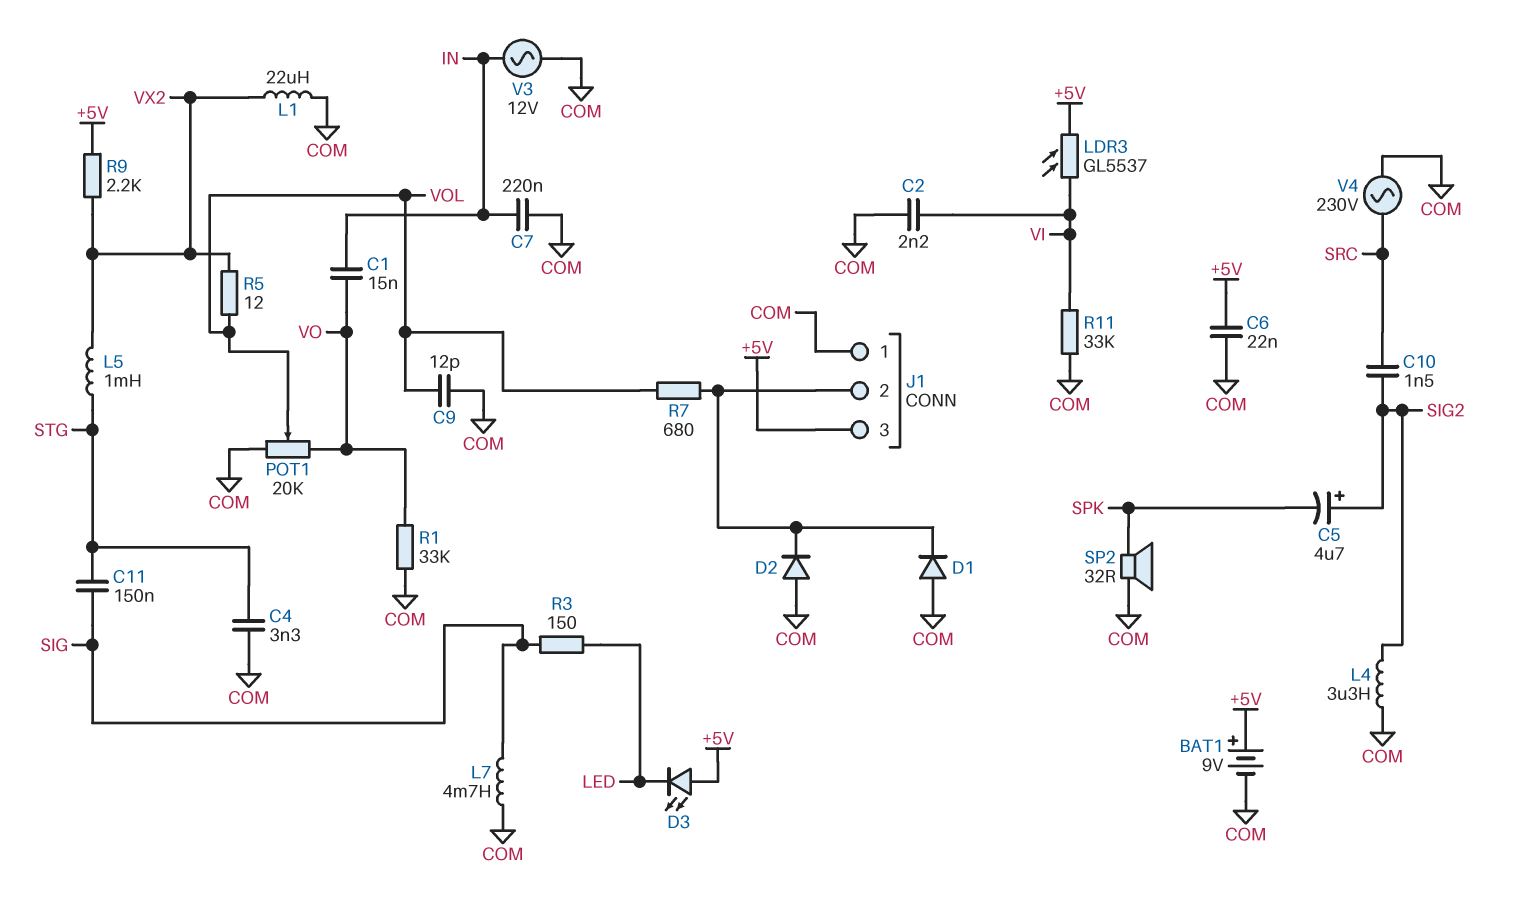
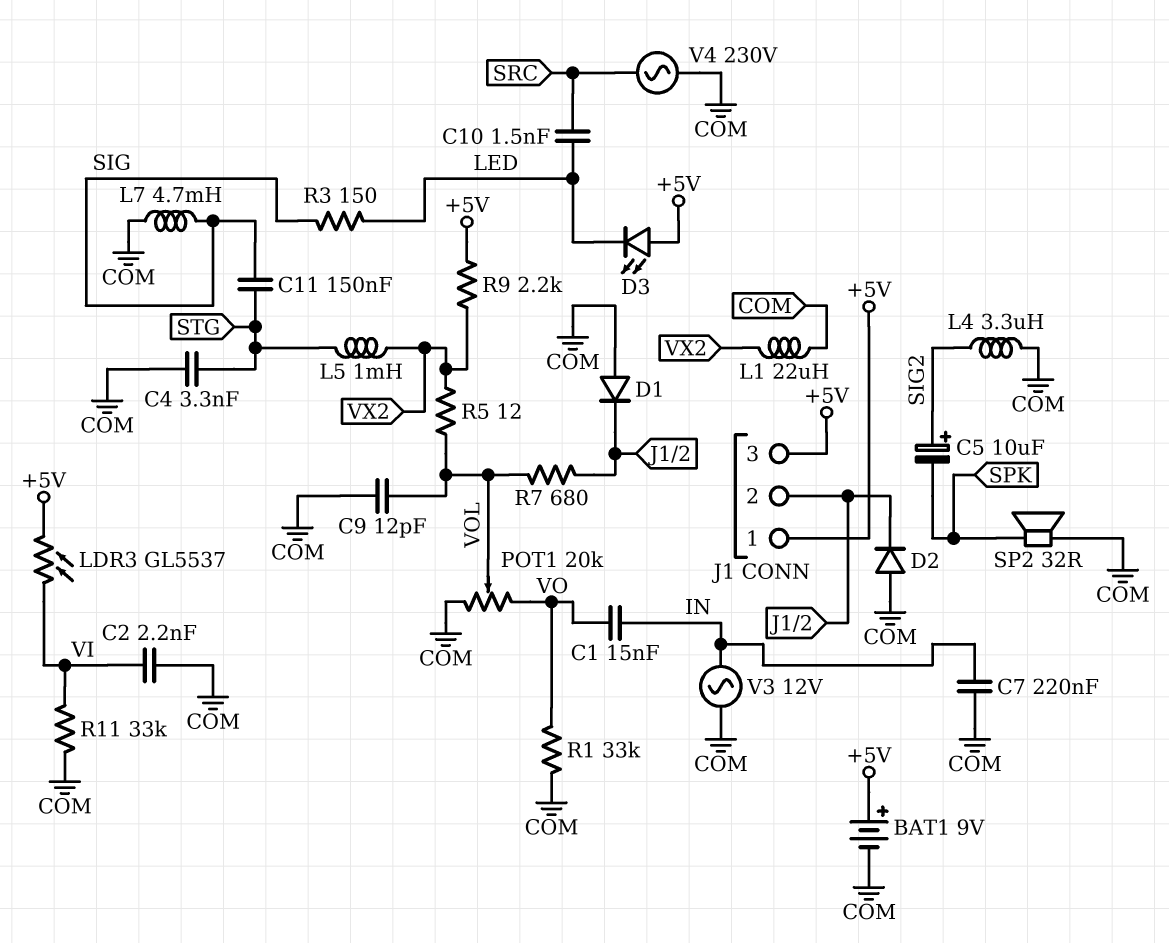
C5: 4.7uF (plus SIG2, minus SPK) -> 10uF (plus SIG2, minus SPK)
C6: 22nF (+5V, COM) -> none
C10: 1.5nF (SIG2, SRC) -> 1.5nF (LED, SRC)
J1 pin 1: COM -> +5V

